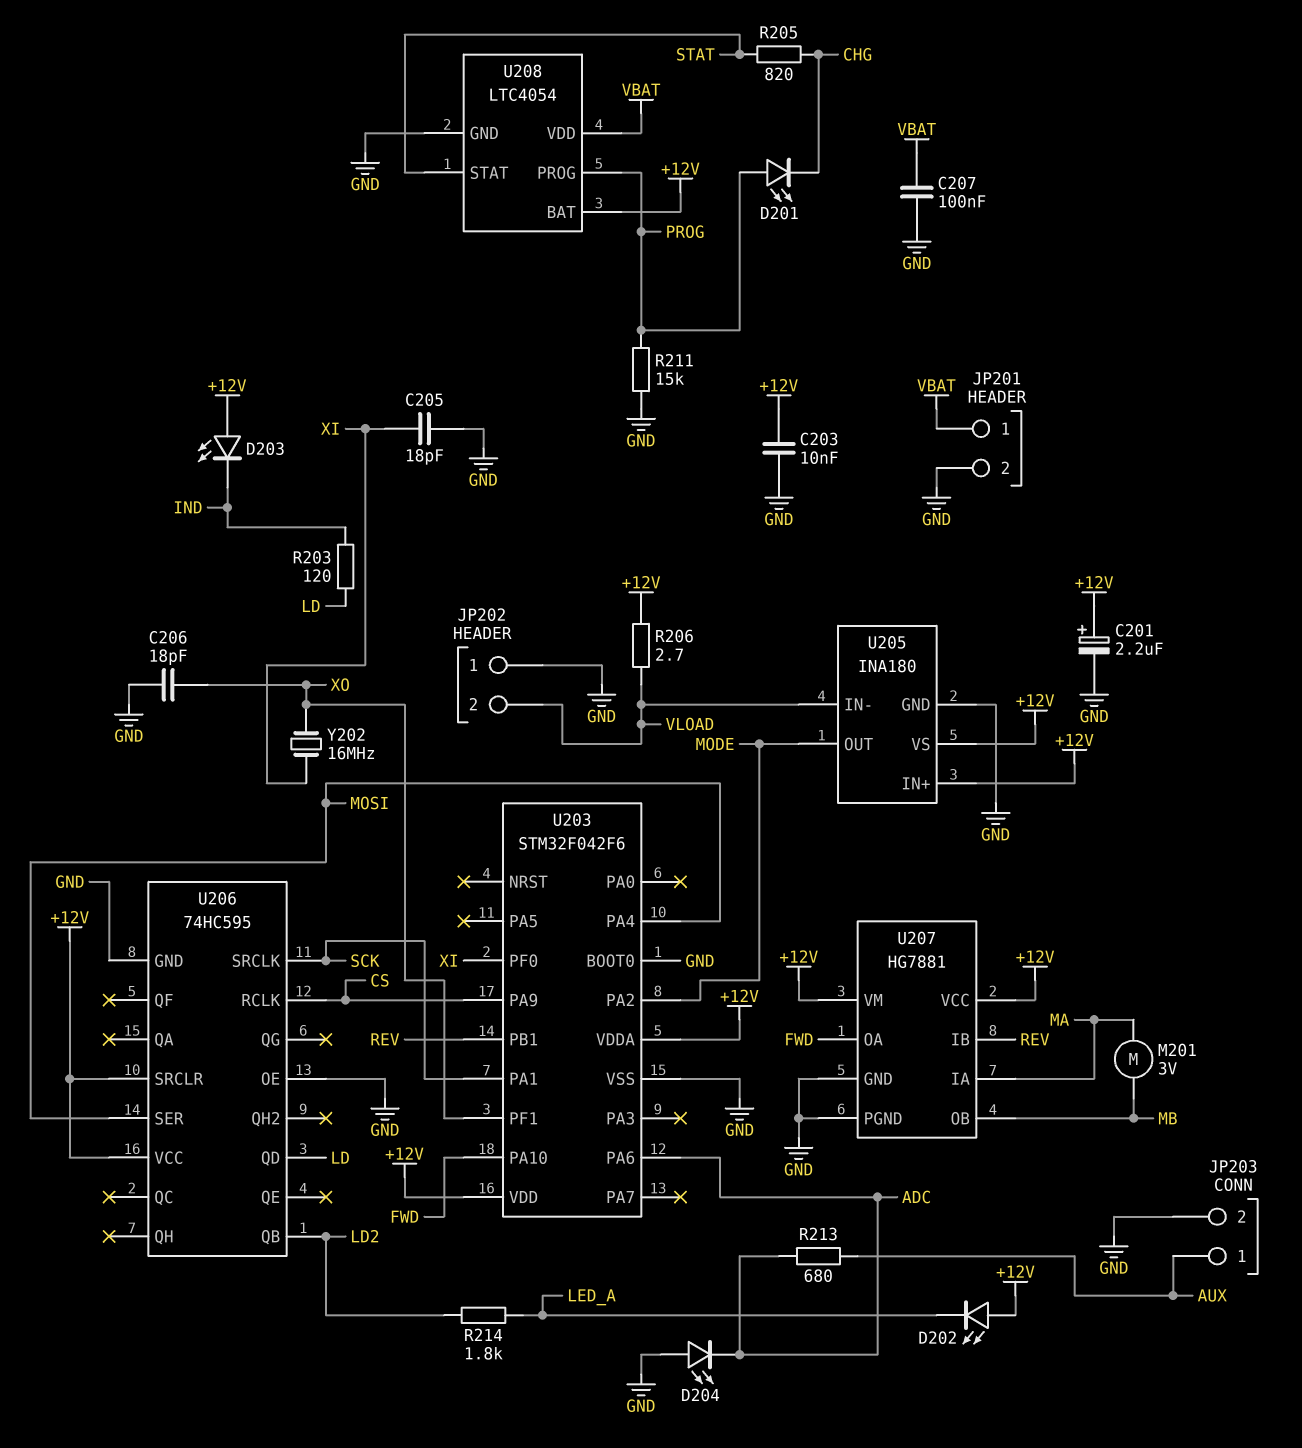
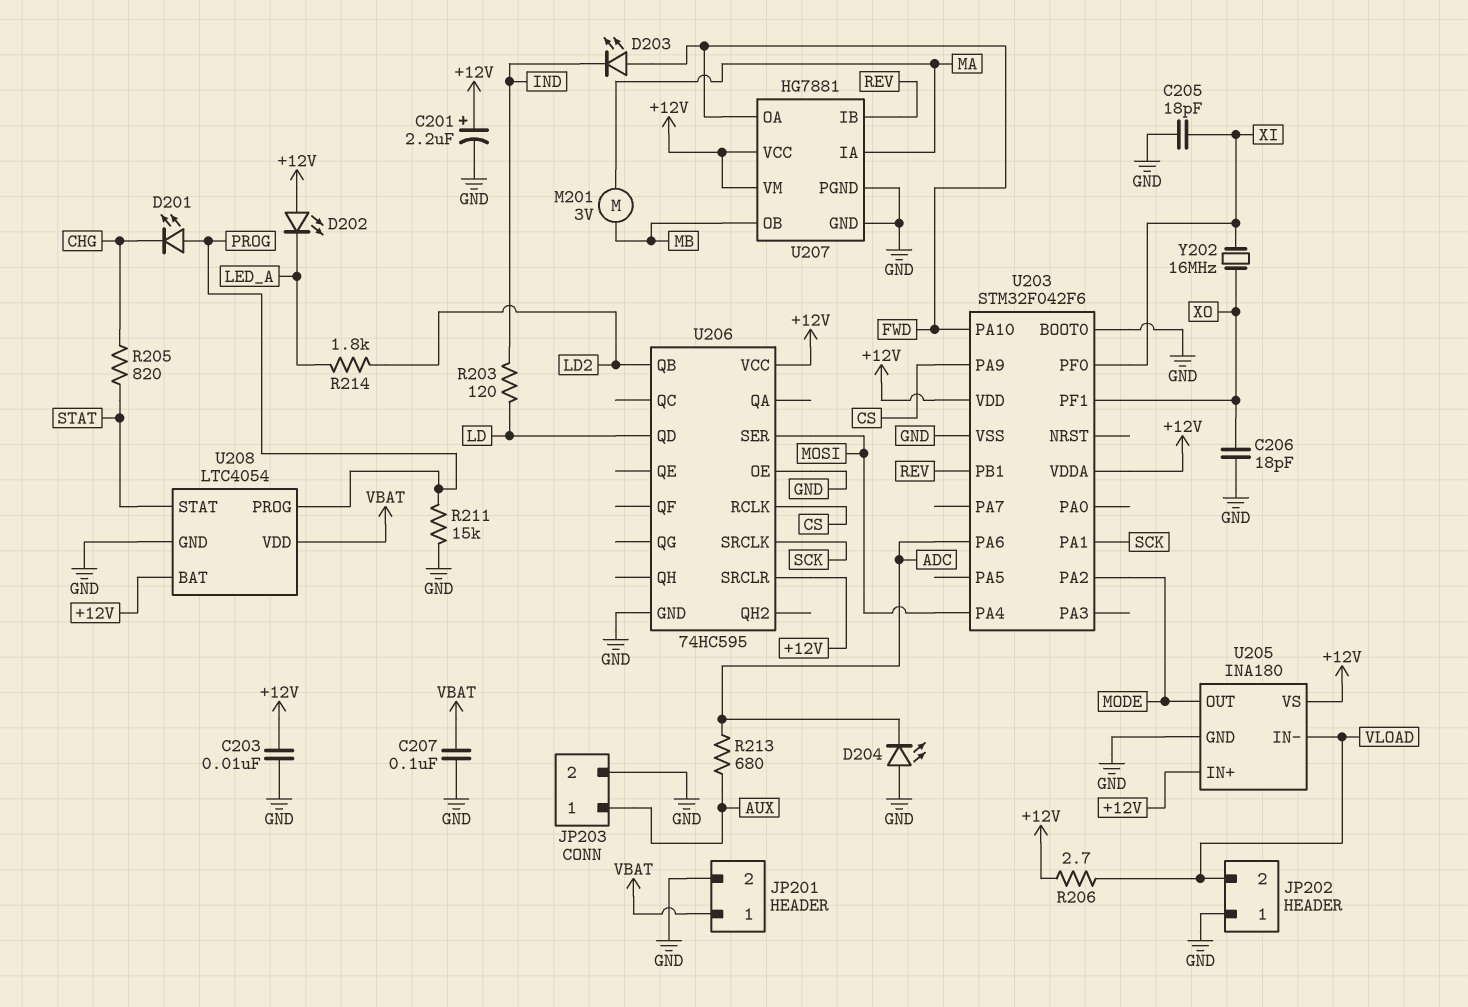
D203: LED (A +12V, K IND) -> LED (A FWD, K IND)

